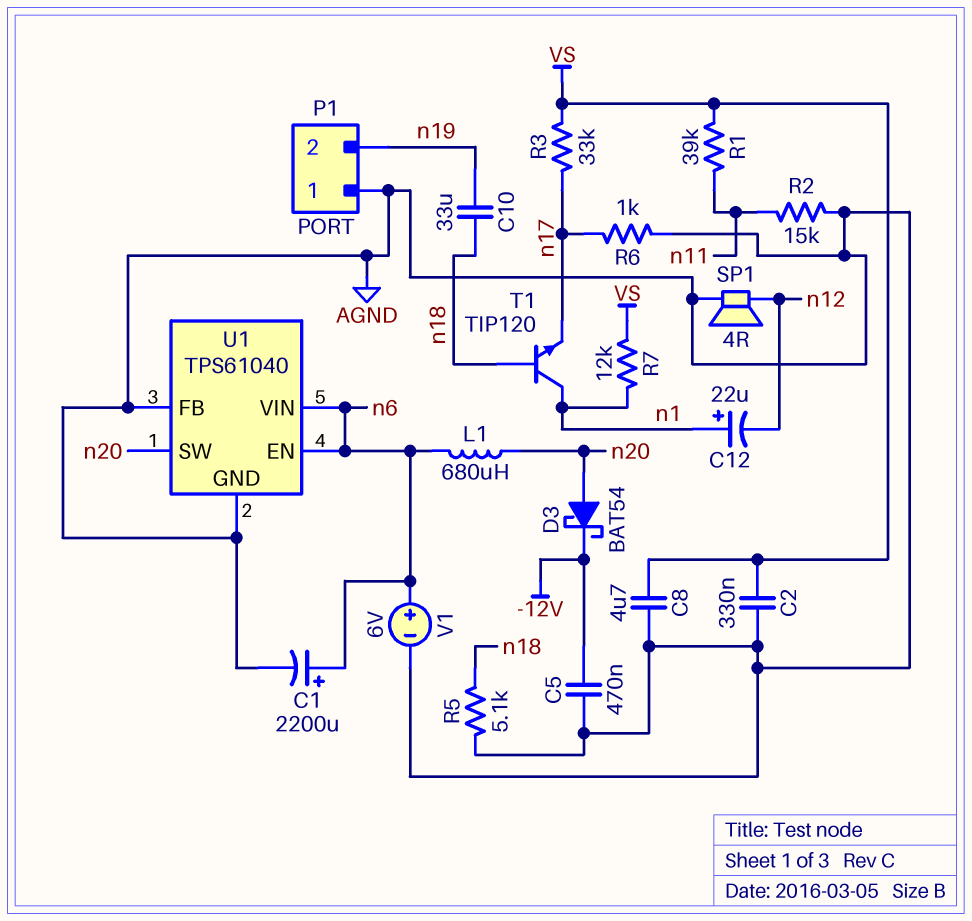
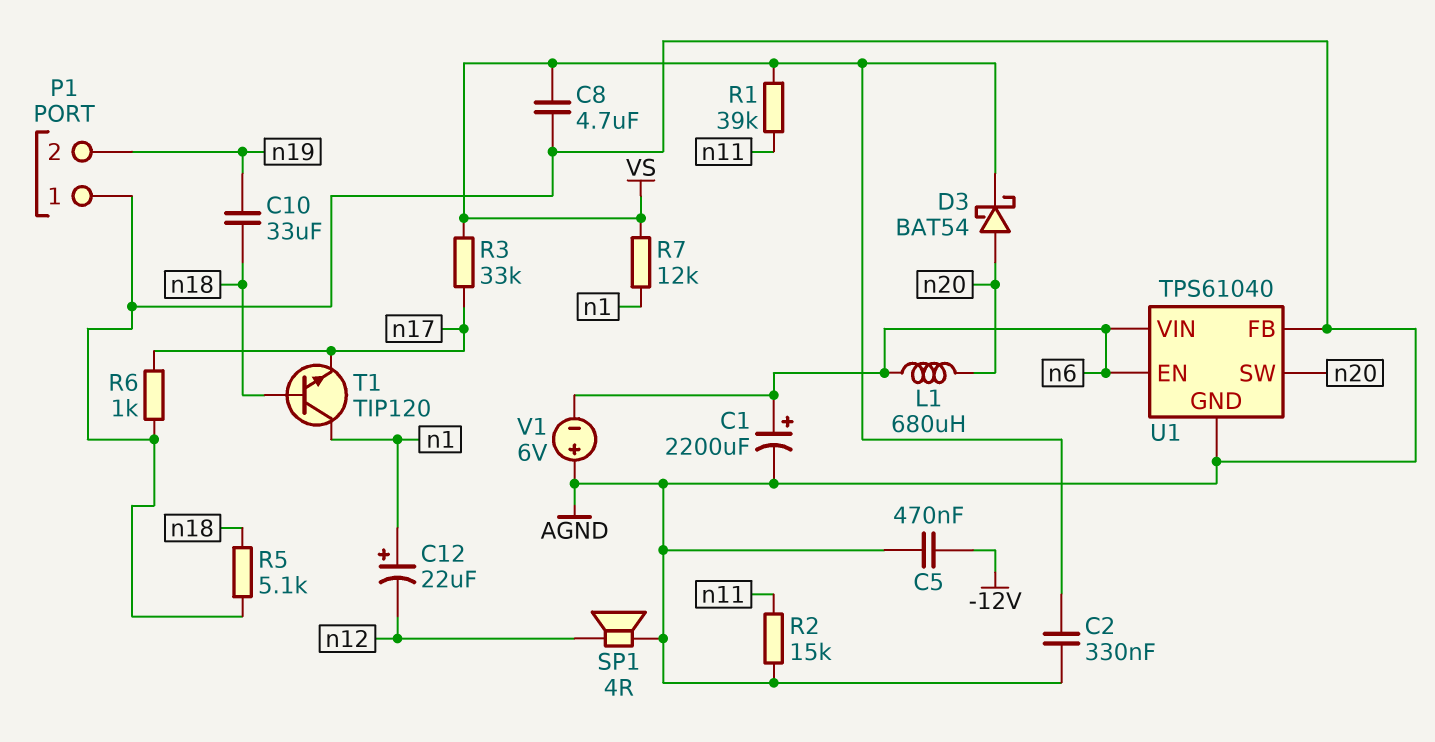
D3: schottky BAT54 (A n20, K -12V) -> schottky BAT54 (A n20, K VS)
V1: 6V (plus n6, minus AGND) -> 6V (plus AGND, minus n6)

